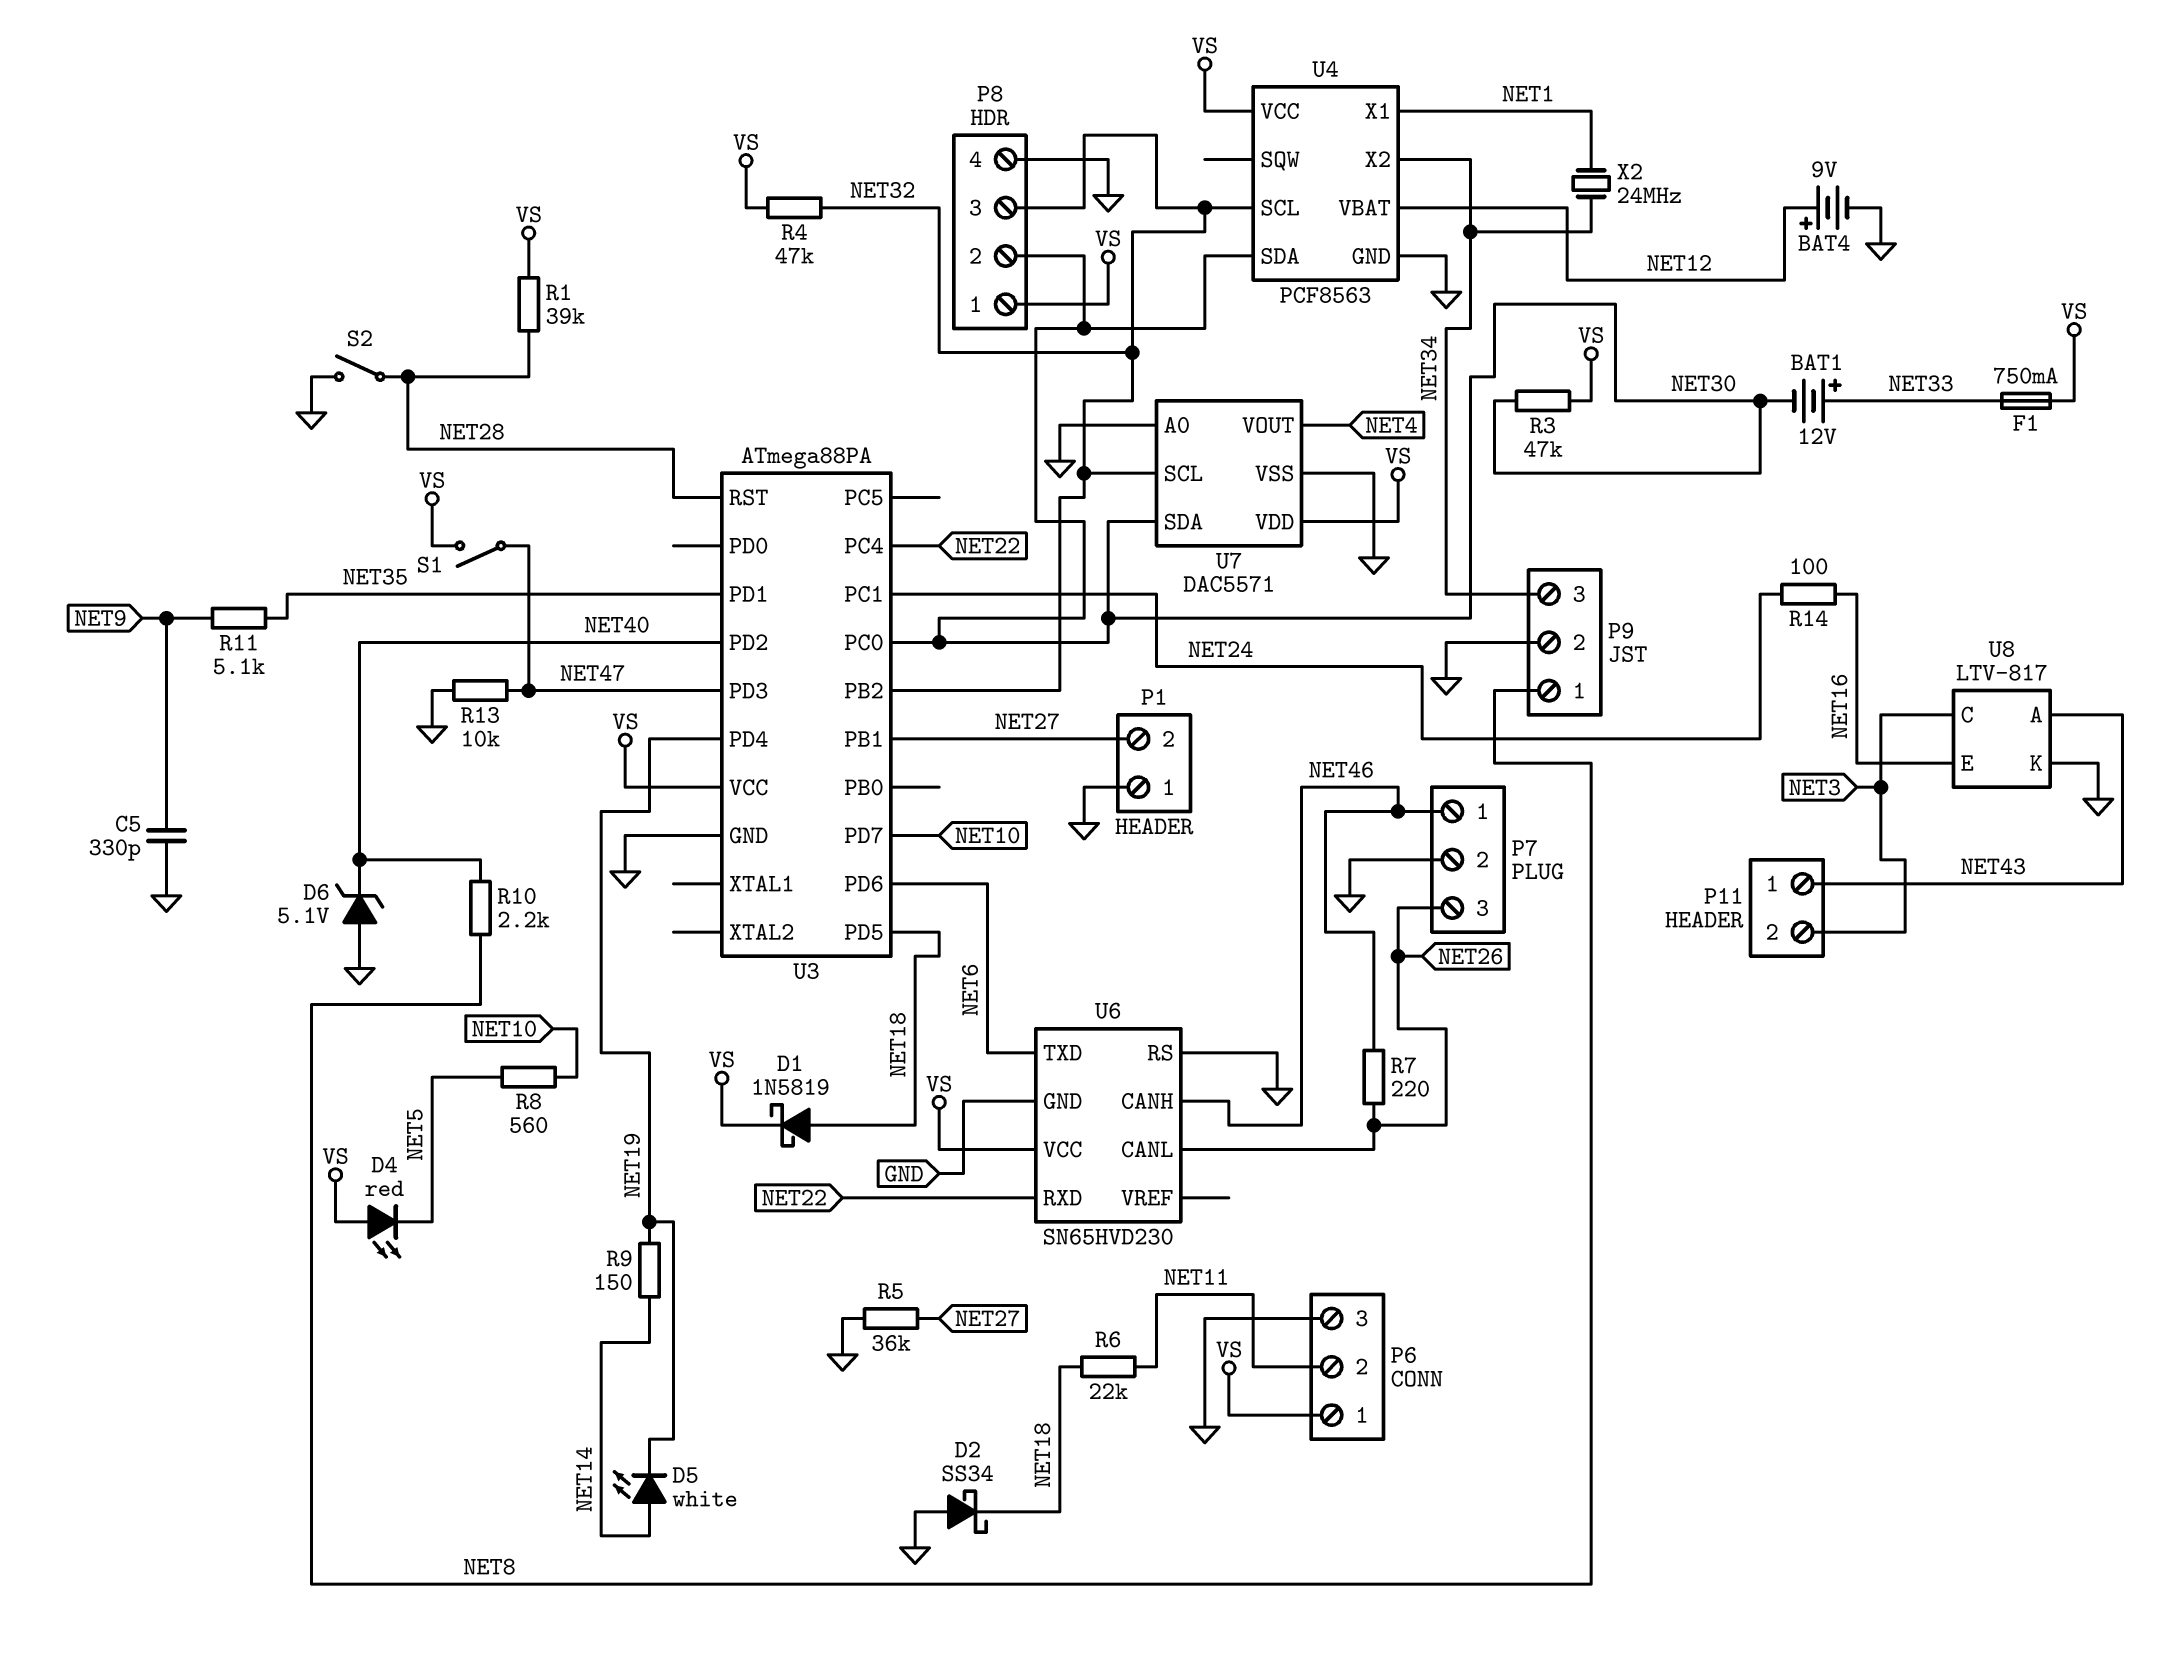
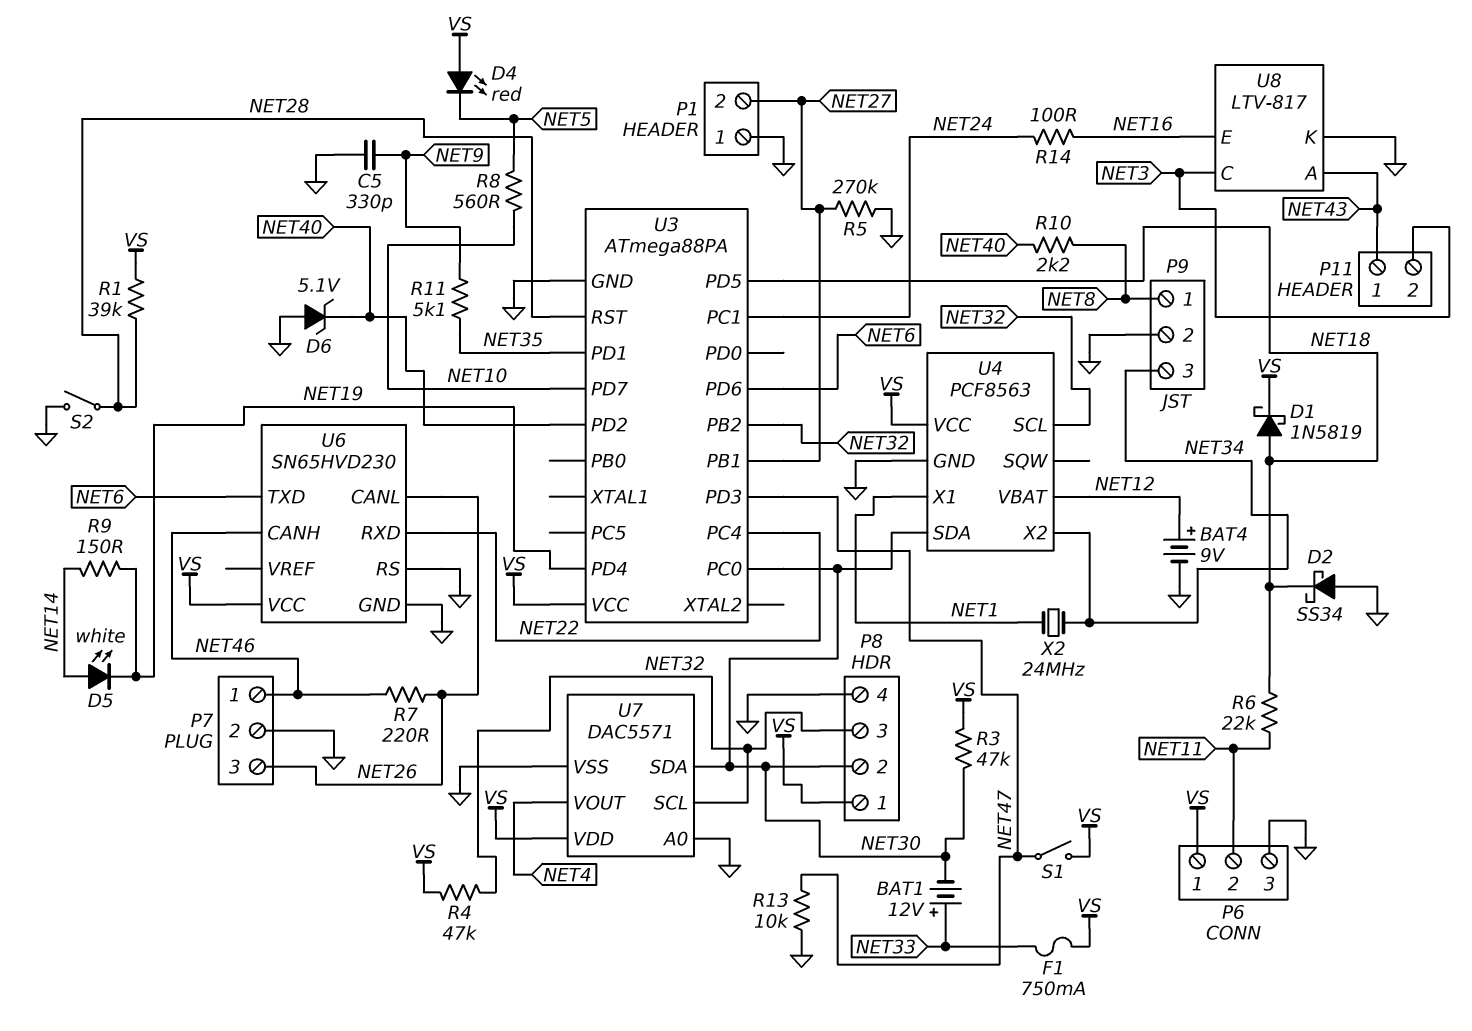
R5: 36k (GND, NET27) -> 270k (GND, NET27)

